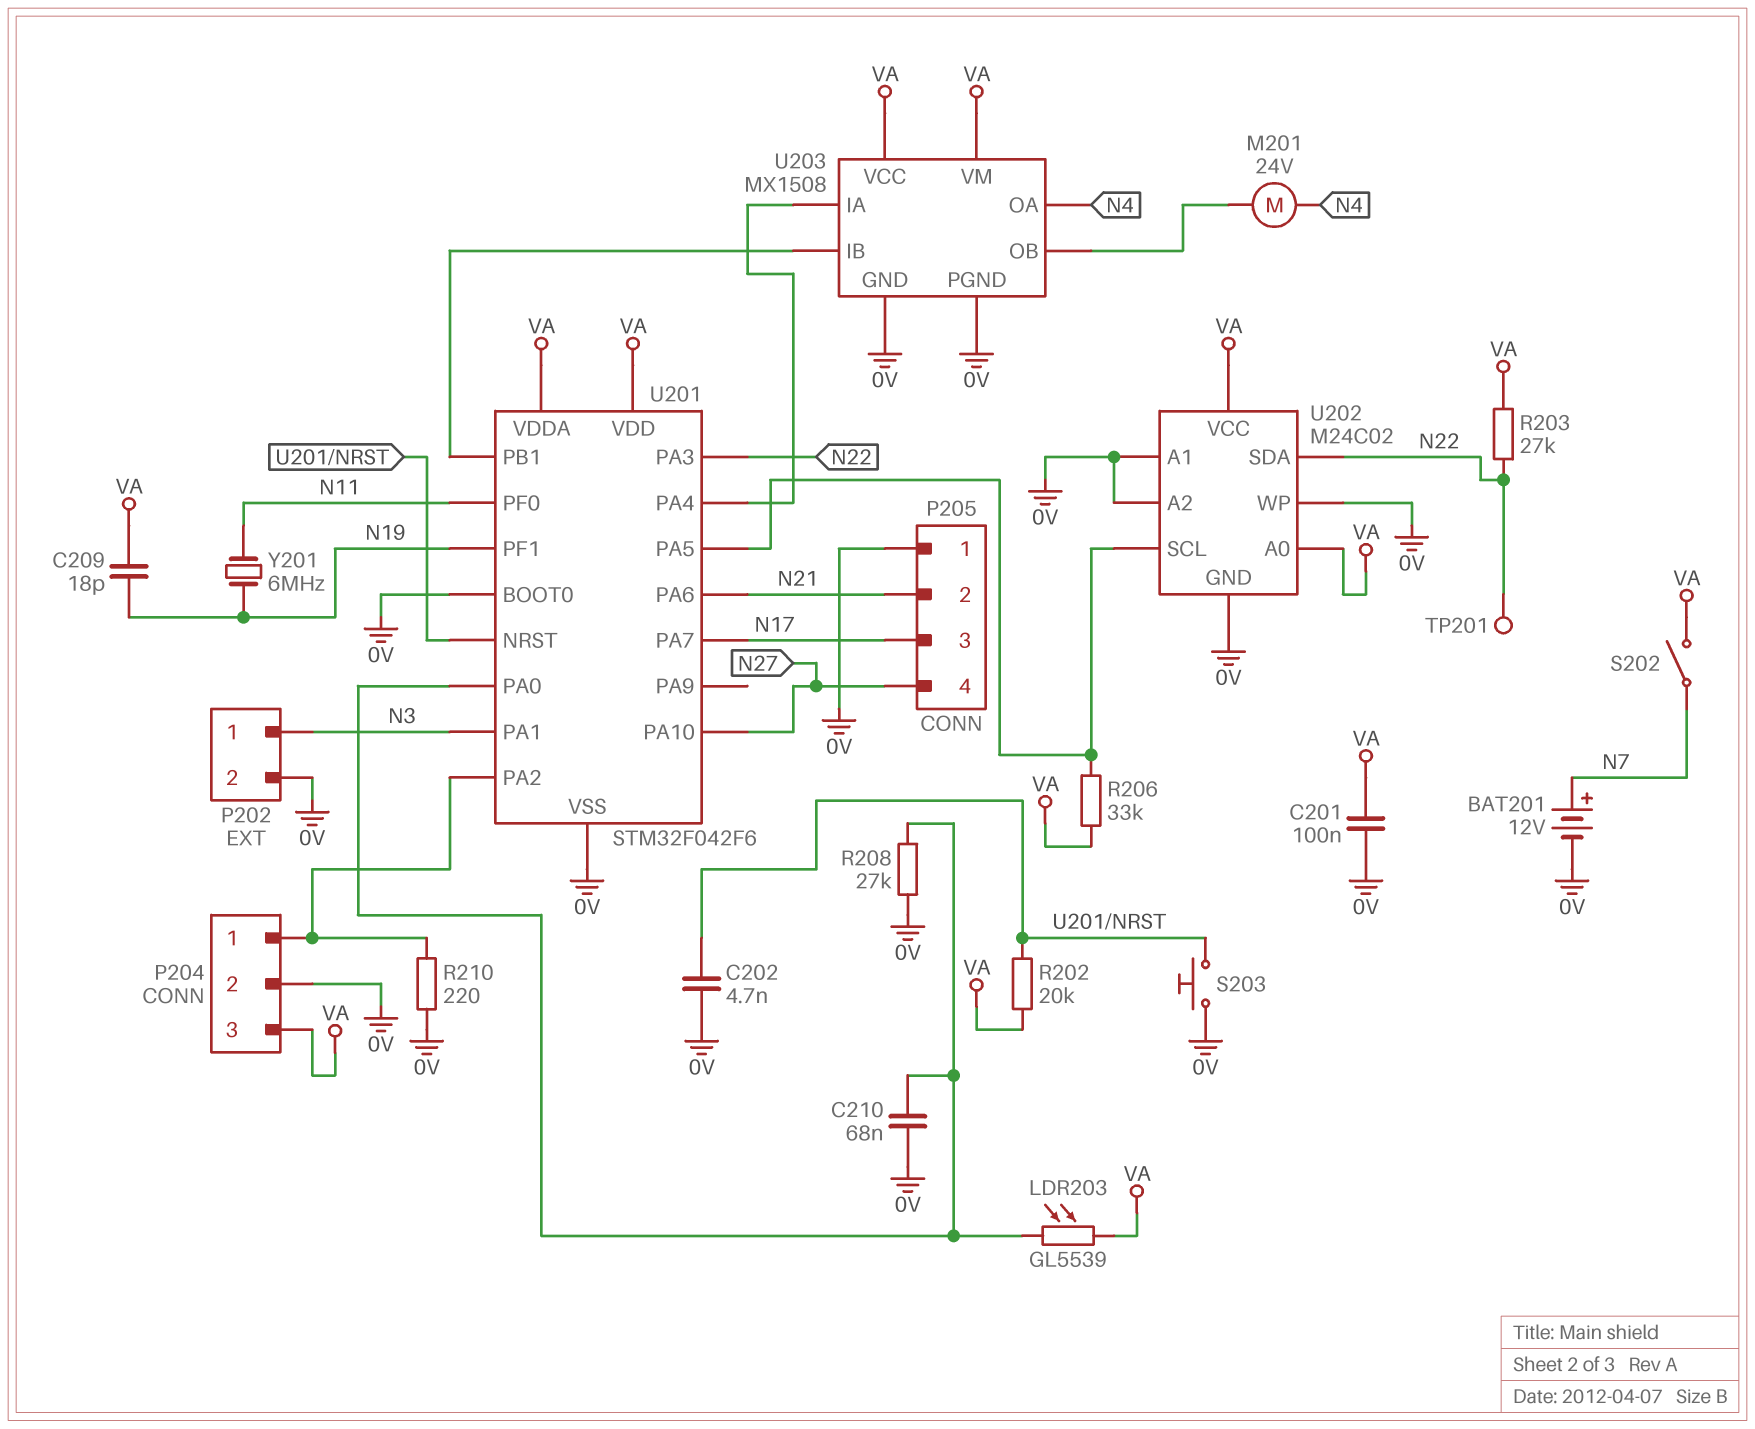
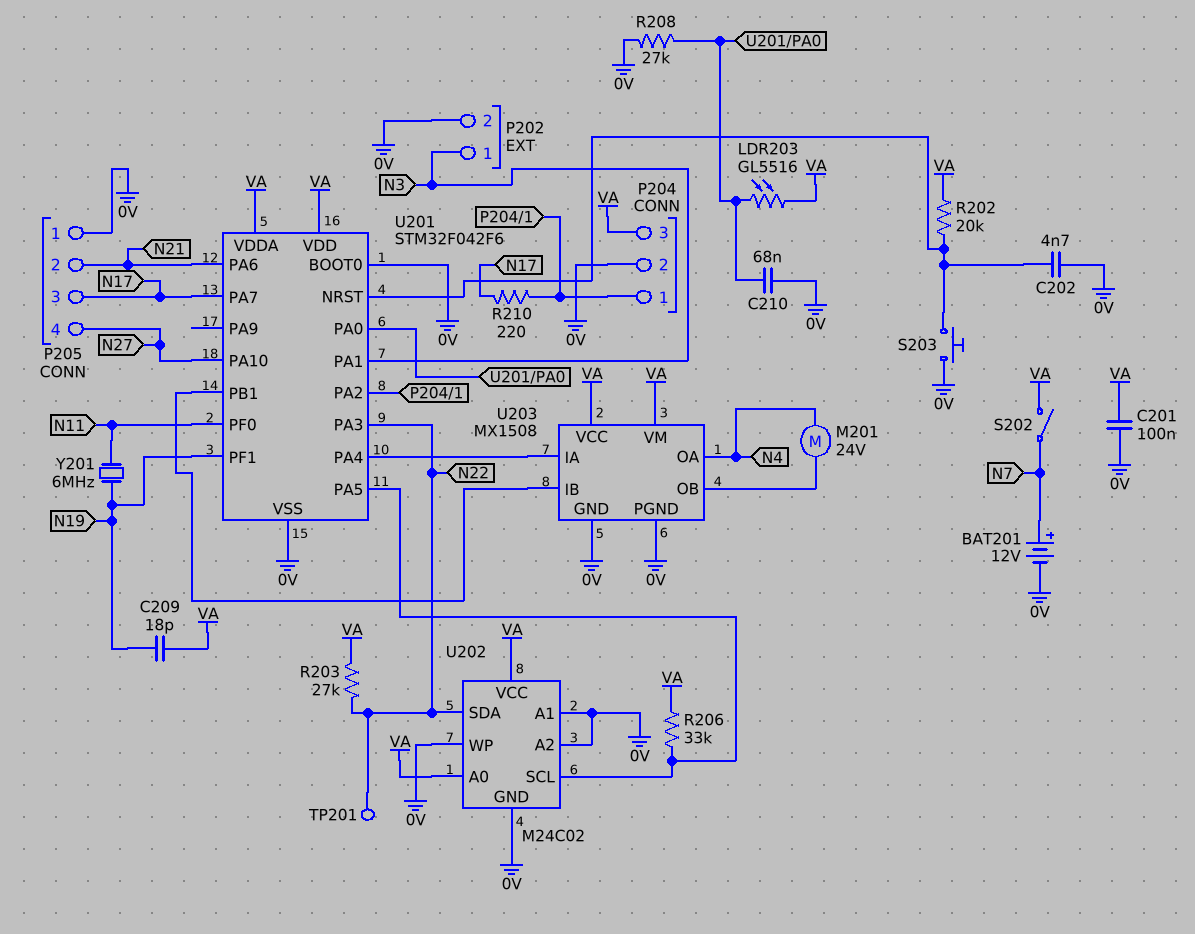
LDR203: GL5539 (U201/PA0, VA) -> GL5516 (U201/PA0, VA)
R210: 220 (0V, P204/1) -> 220 (N17, P204/1)

